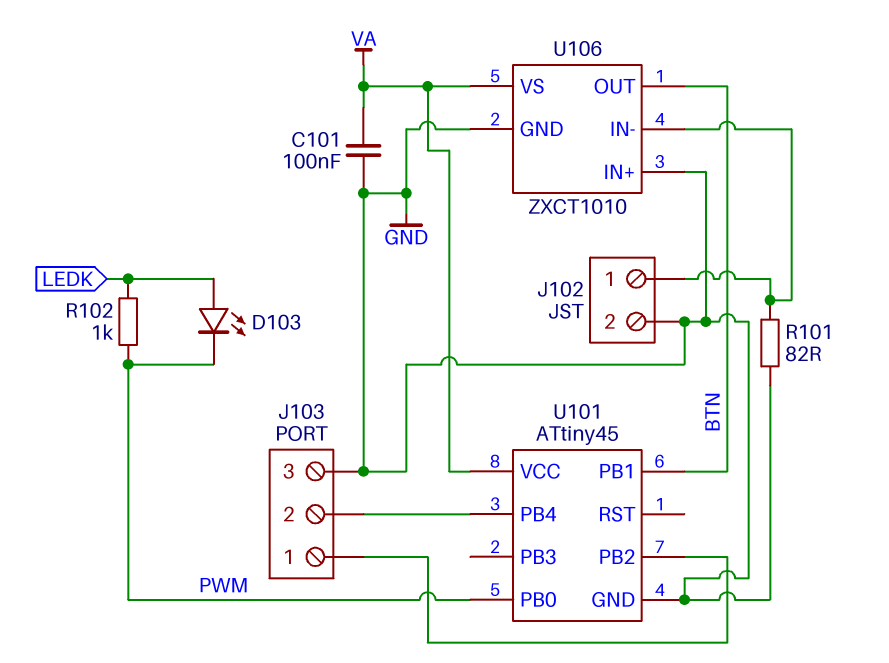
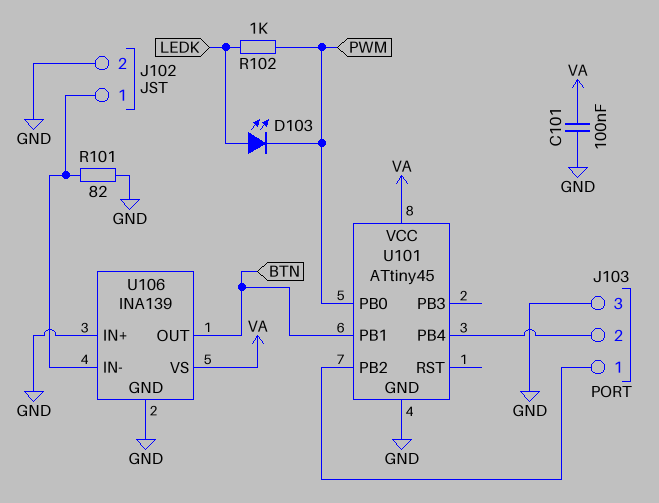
U106: ZXCT1010 -> INA139

